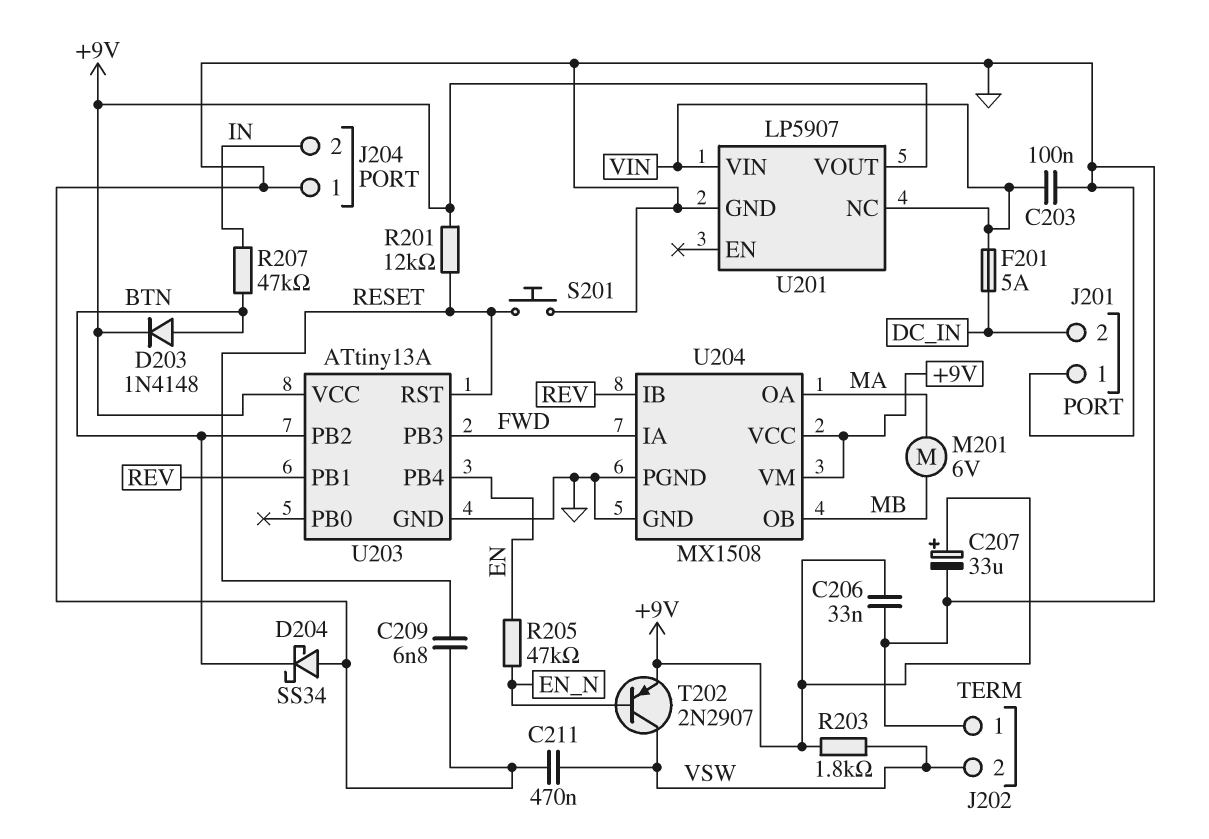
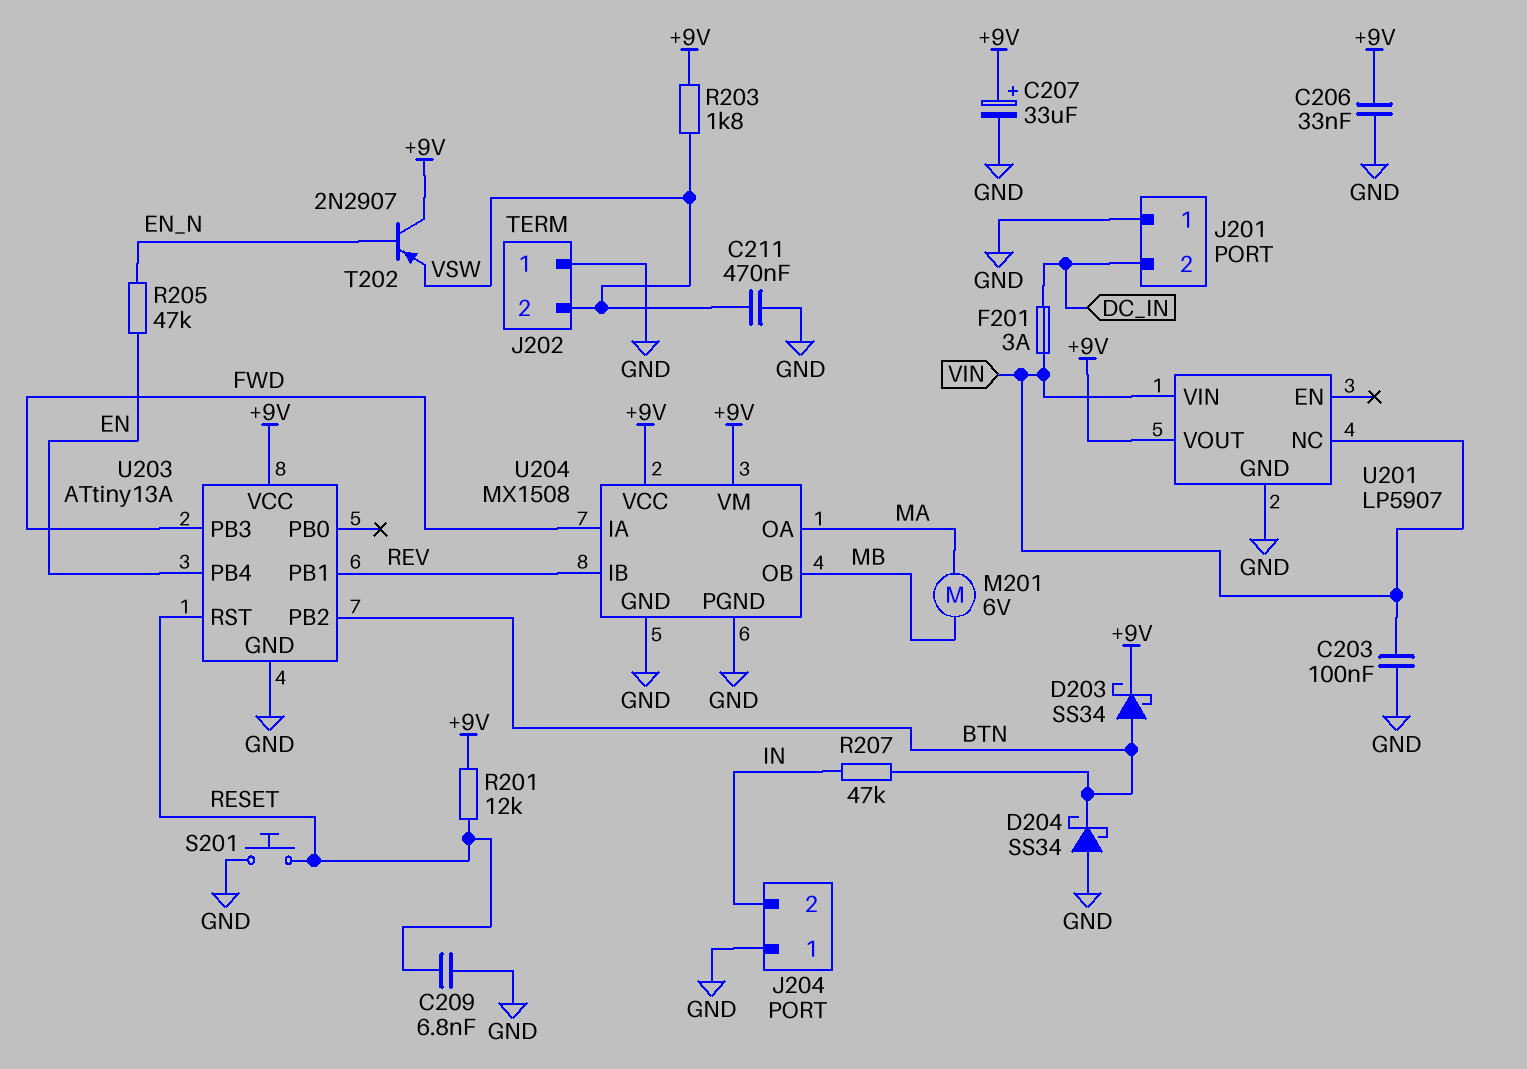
D203: diode 1N4148 (A BTN, K +9V) -> schottky SS34 (A BTN, K +9V)
F201: 5A (DC_IN, VIN) -> 3A (DC_IN, VIN)
T202: PNP 2N2907 (B EN_N, C VSW, E +9V) -> PNP 2N2907 (B EN_N, C +9V, E VSW)

